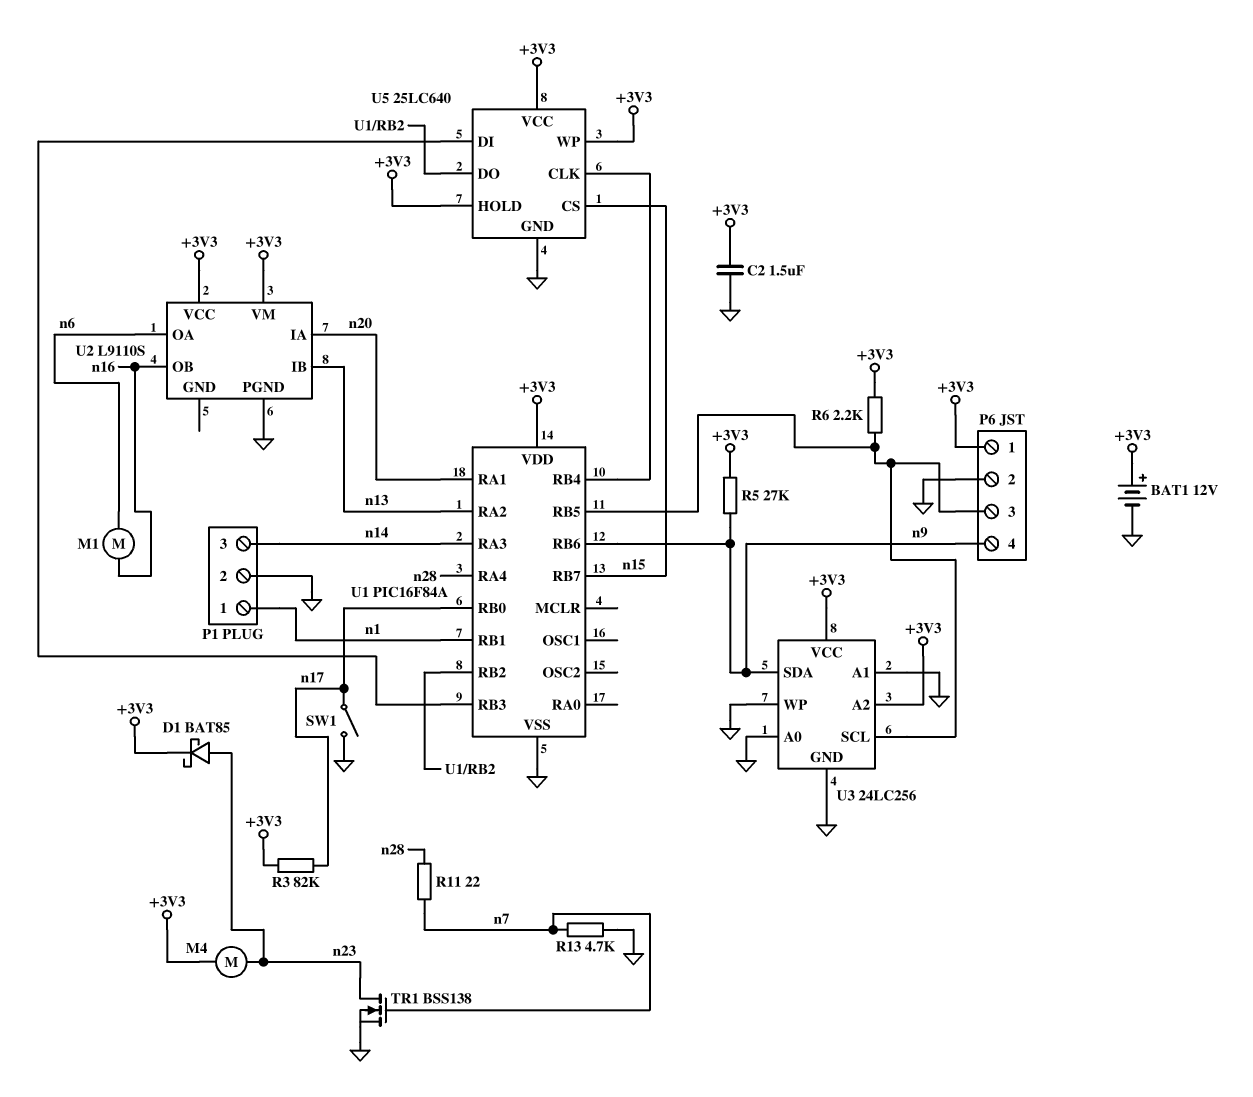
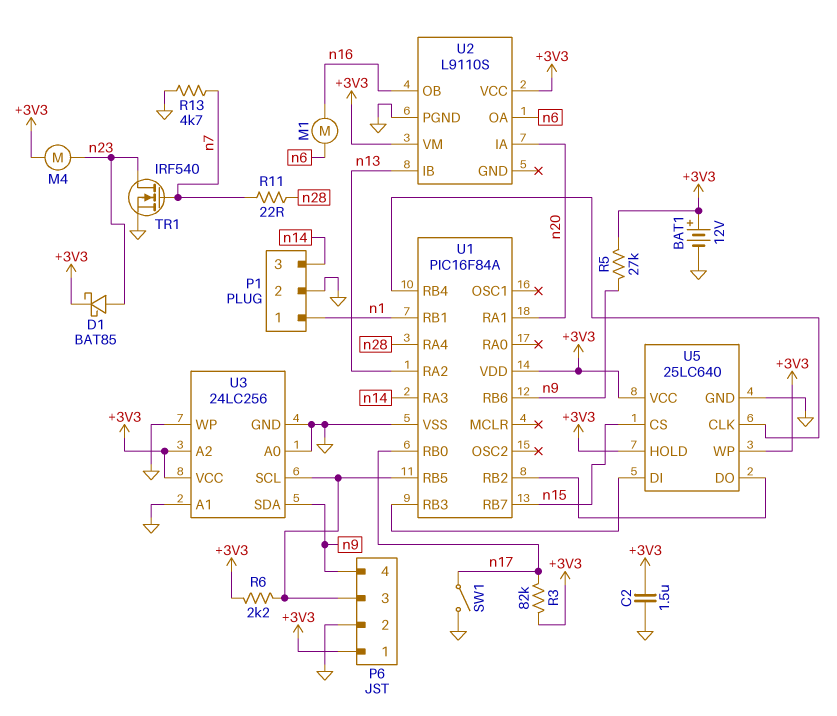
TR1: NMOS BSS138 (G n7, D n23, S GND) -> NMOS IRF540 (G n7, D n23, S GND)

